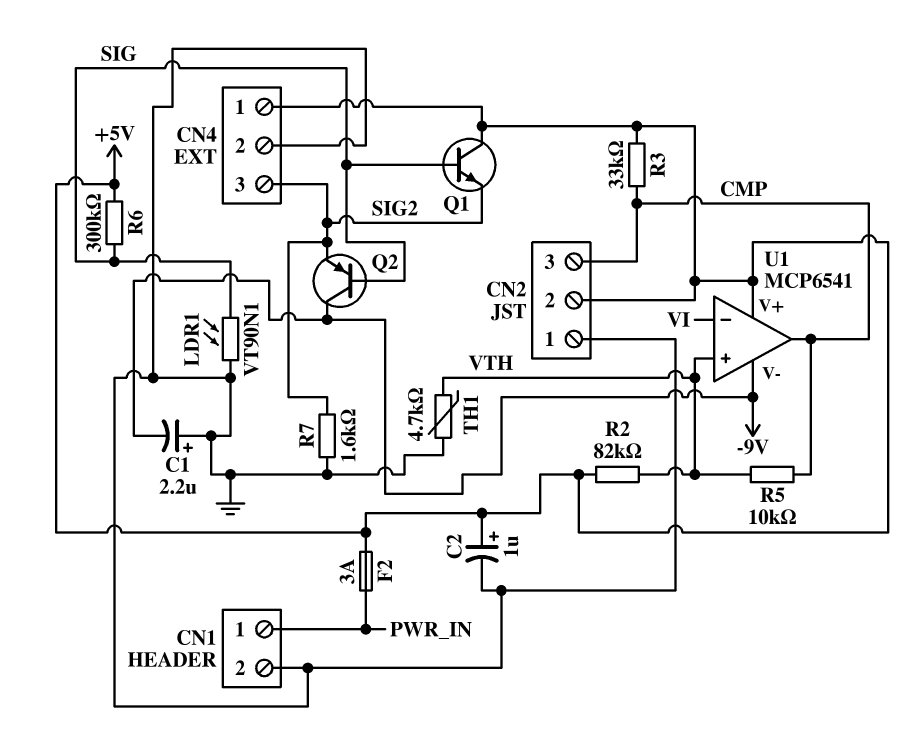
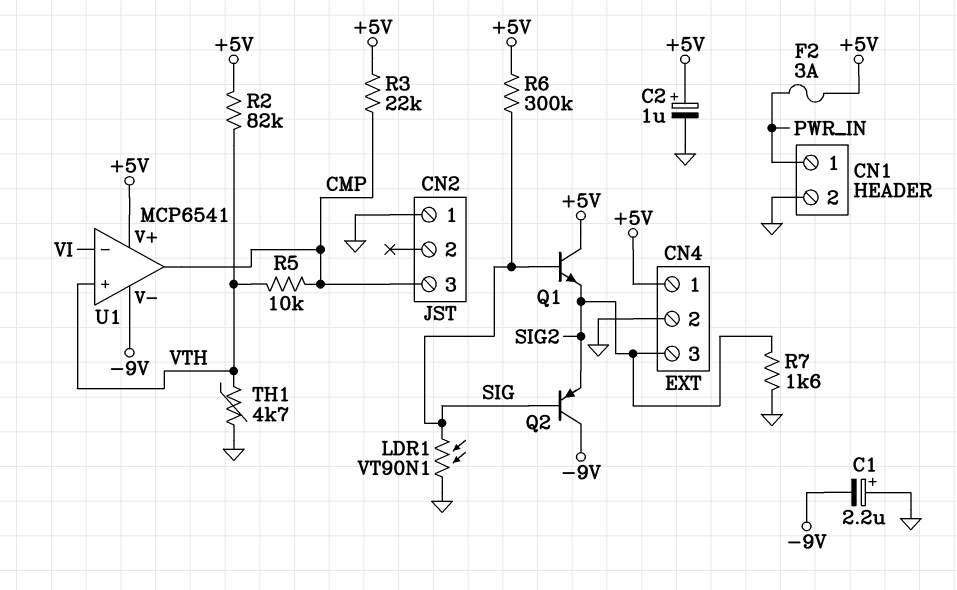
CN2 pin 2: +5V -> none
R3: 33k (+5V, CMP) -> 22k (+5V, CMP)

